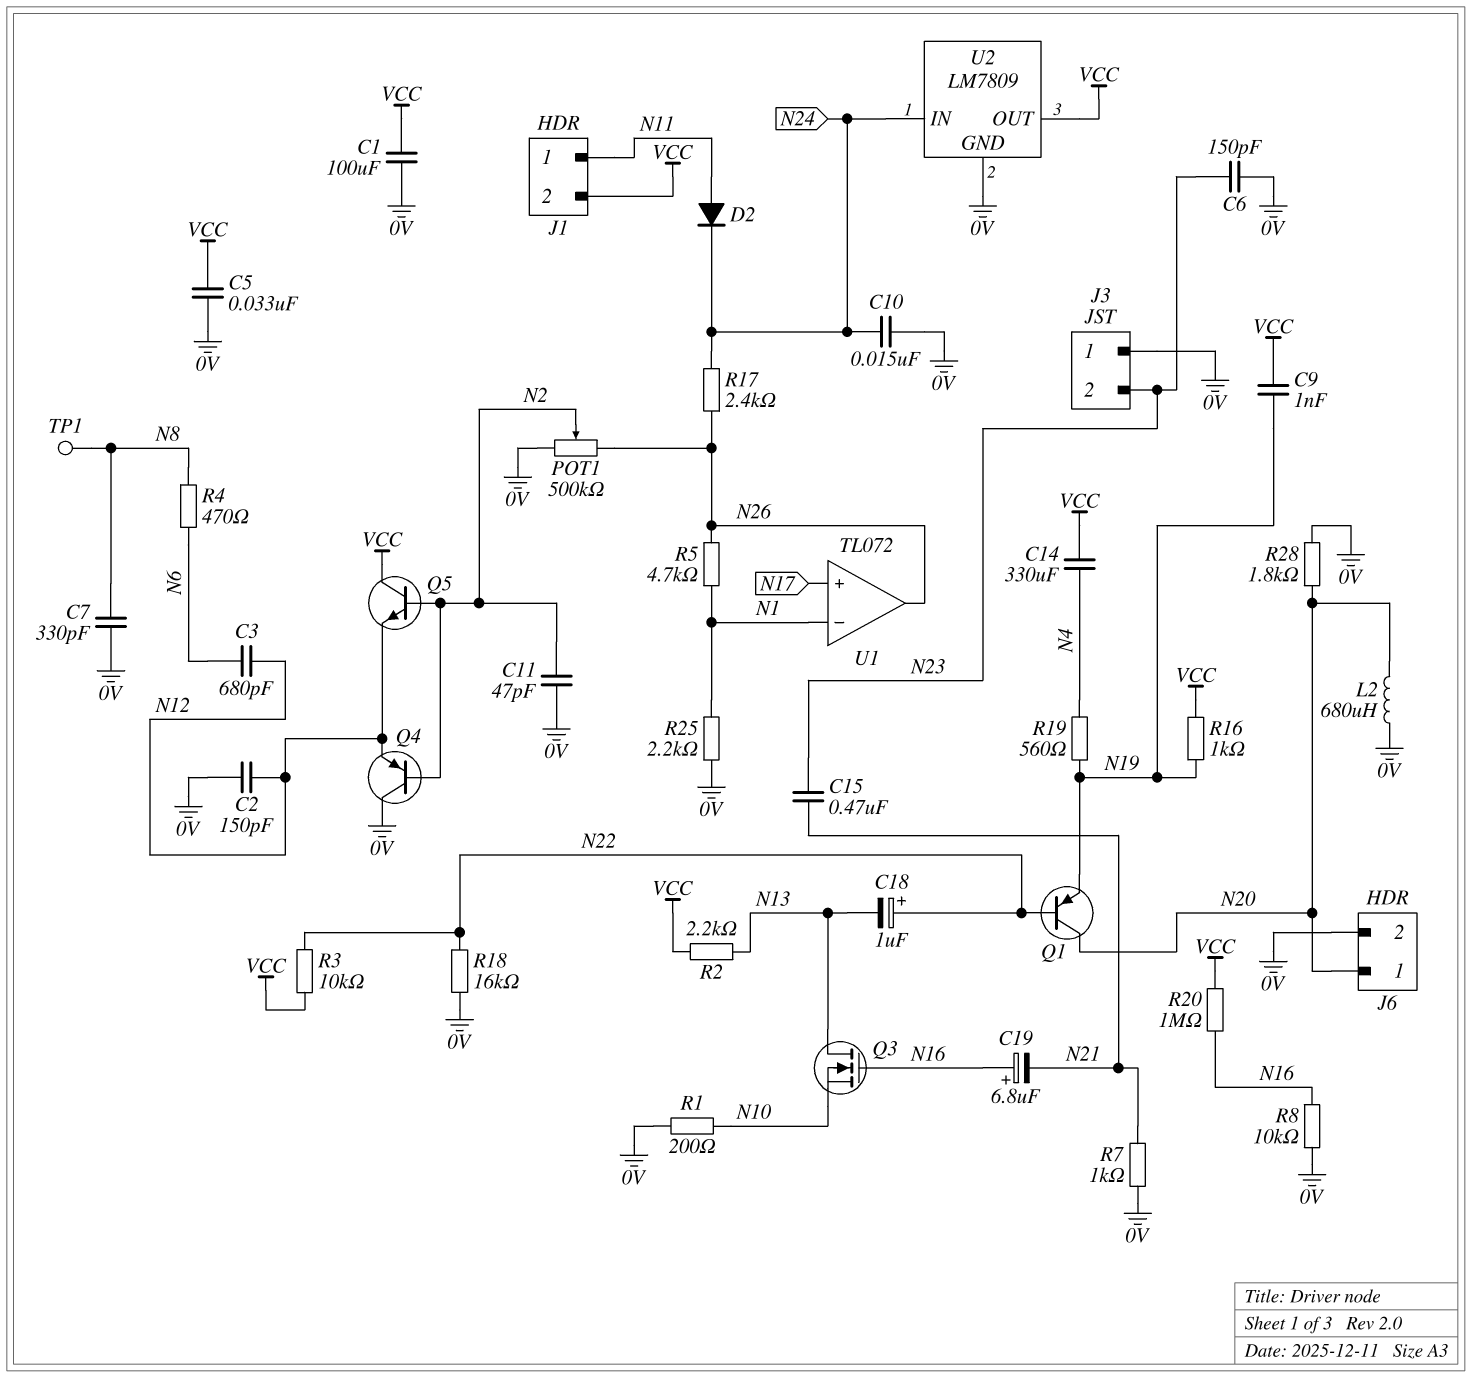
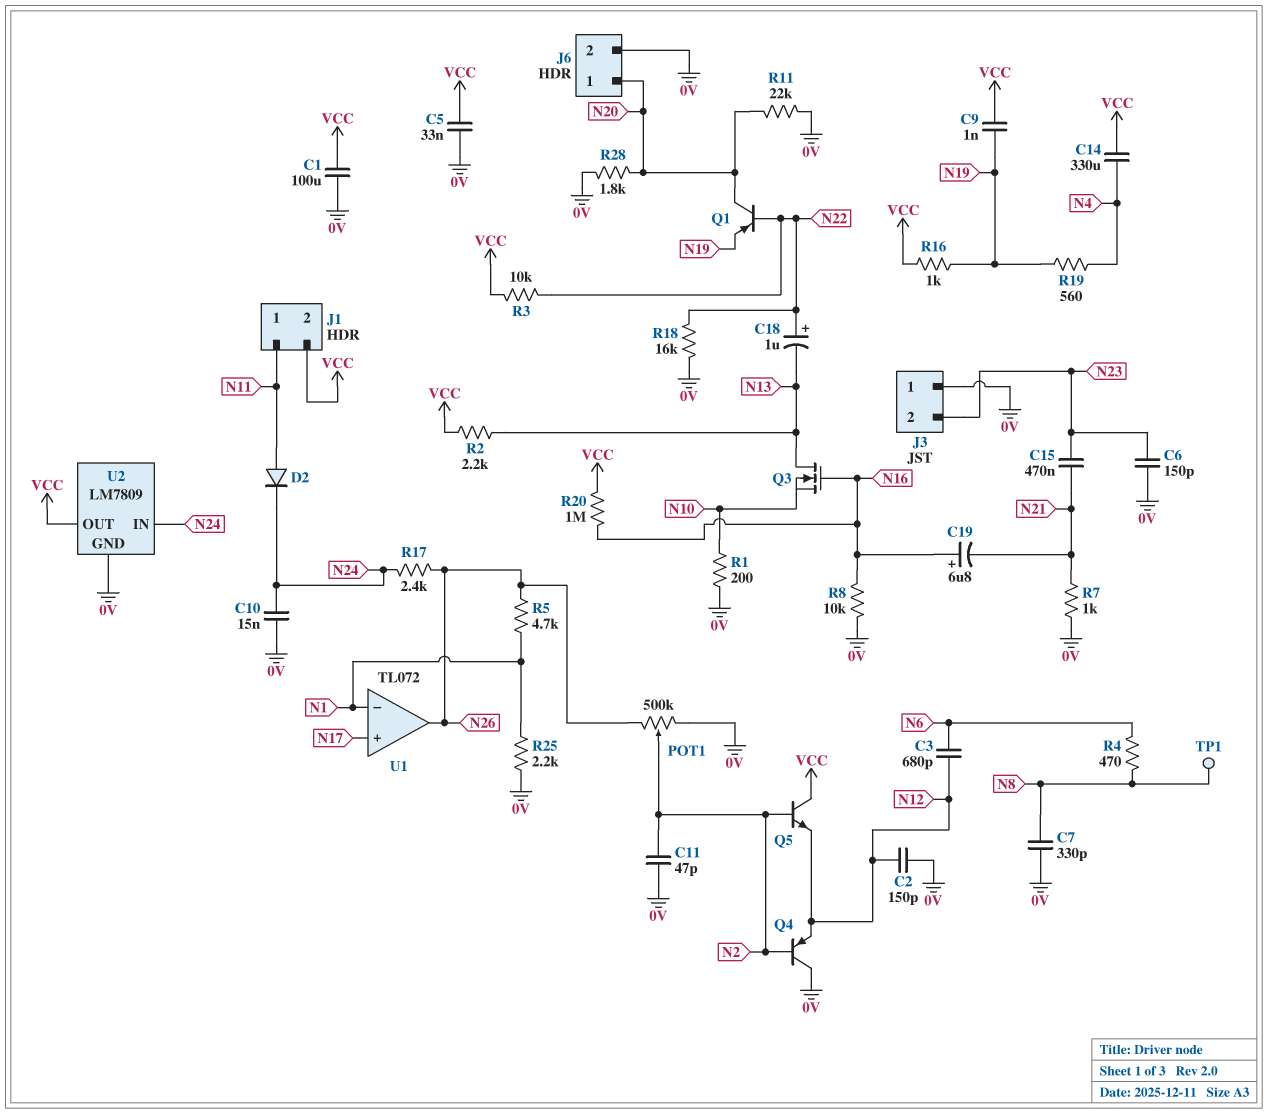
L2: 680uH (0V, N20) -> none
R11: none -> 22k (0V, N20)

